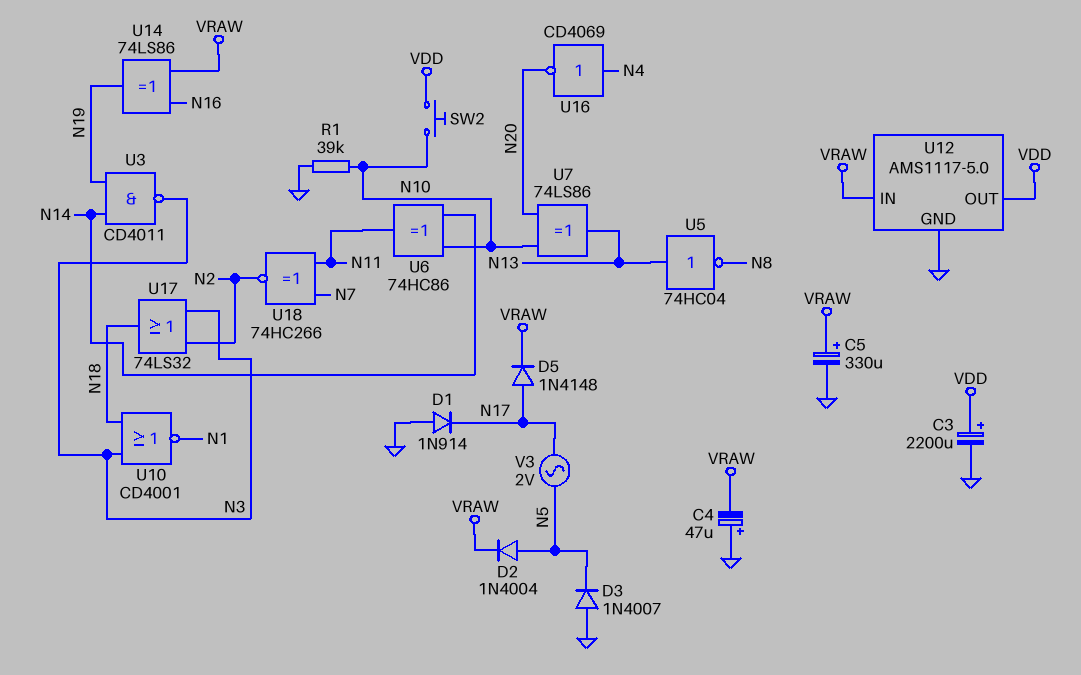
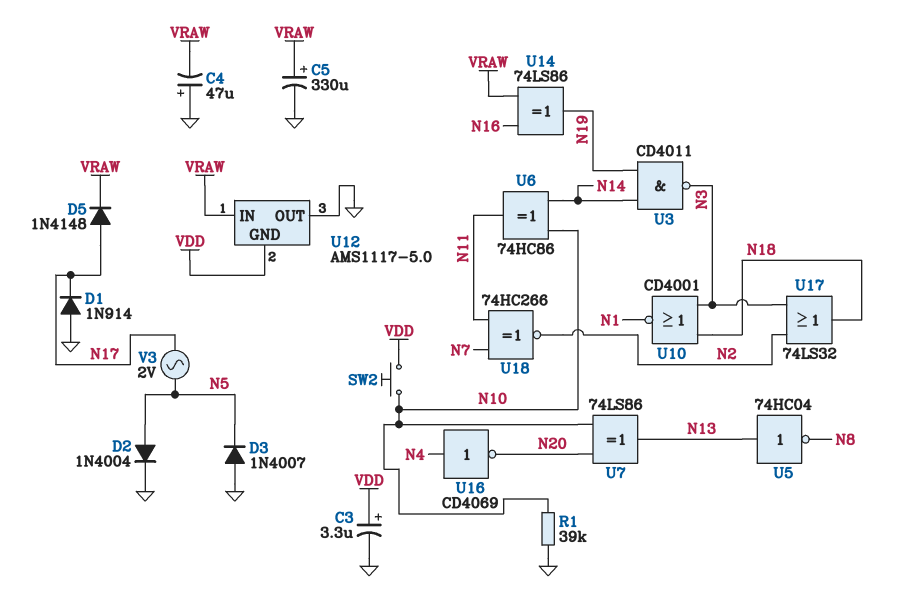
C3: 2200uF (plus VDD, minus GND) -> 3.3uF (plus VDD, minus GND)
D2: diode 1N4004 (A N5, K VRAW) -> diode 1N4004 (A N5, K GND)
U12 pin GND: GND -> VDD
U12 pin OUT: VDD -> GND

